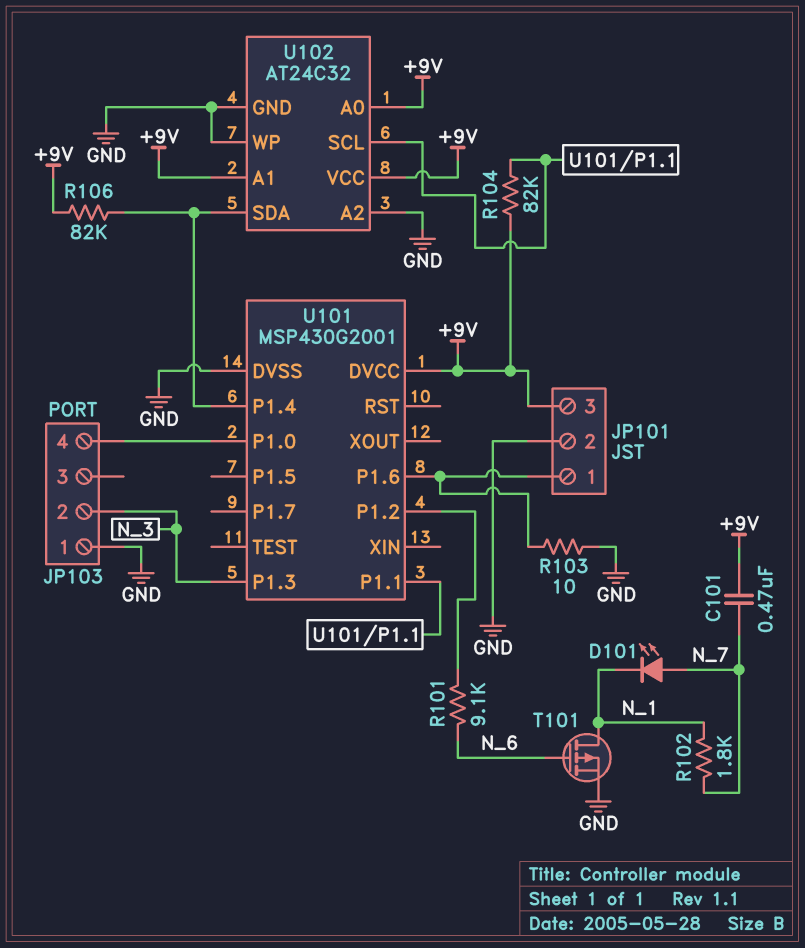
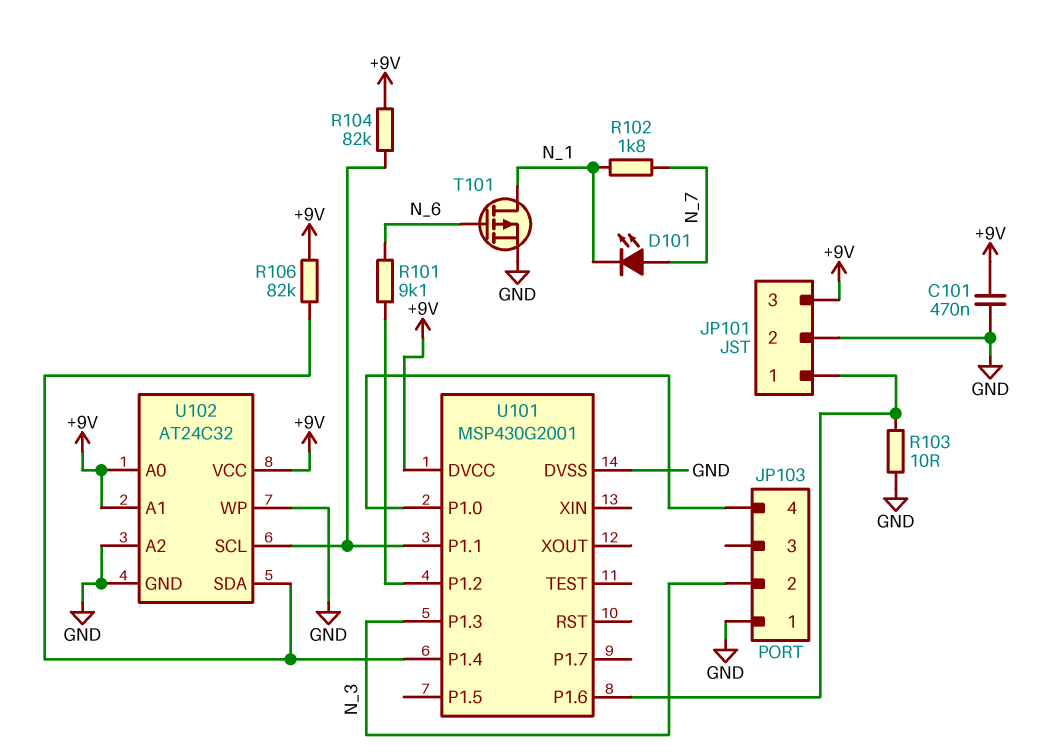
C101: 470nF (+9V, N_7) -> 470nF (+9V, GND)

